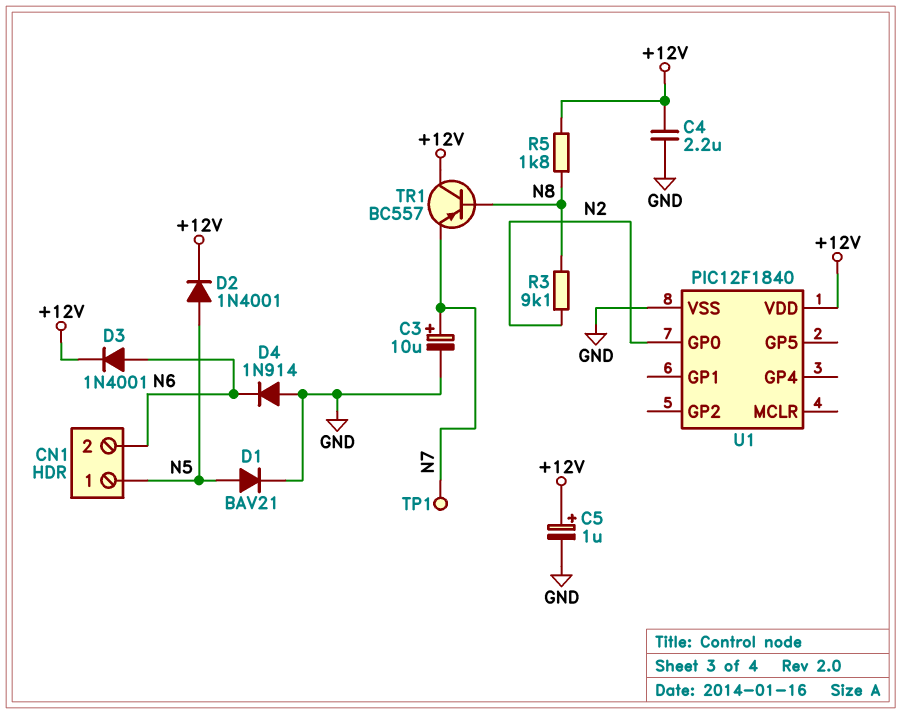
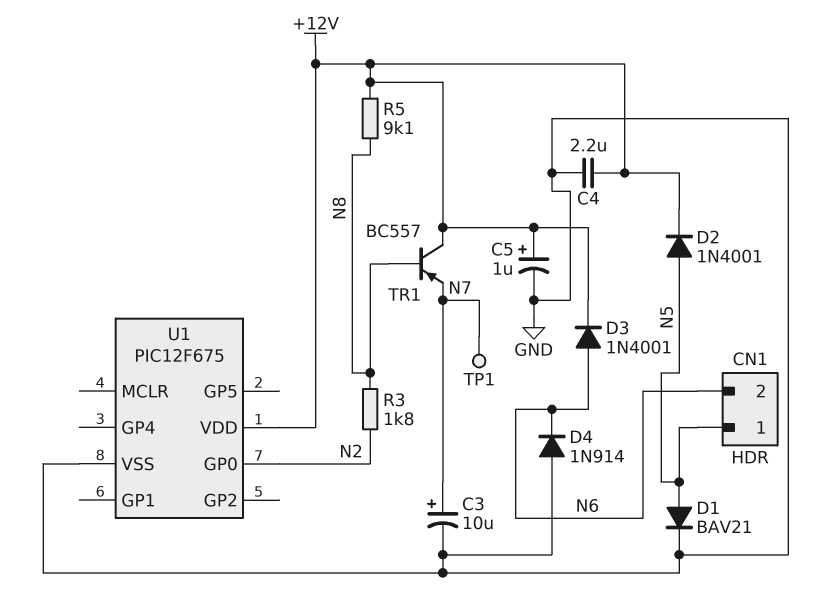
R3: 9.1k (N2, N8) -> 1.8k (N2, N8)
R5: 1.8k (+12V, N8) -> 9.1k (+12V, N8)
U1: PIC12F1840 -> PIC12F675

